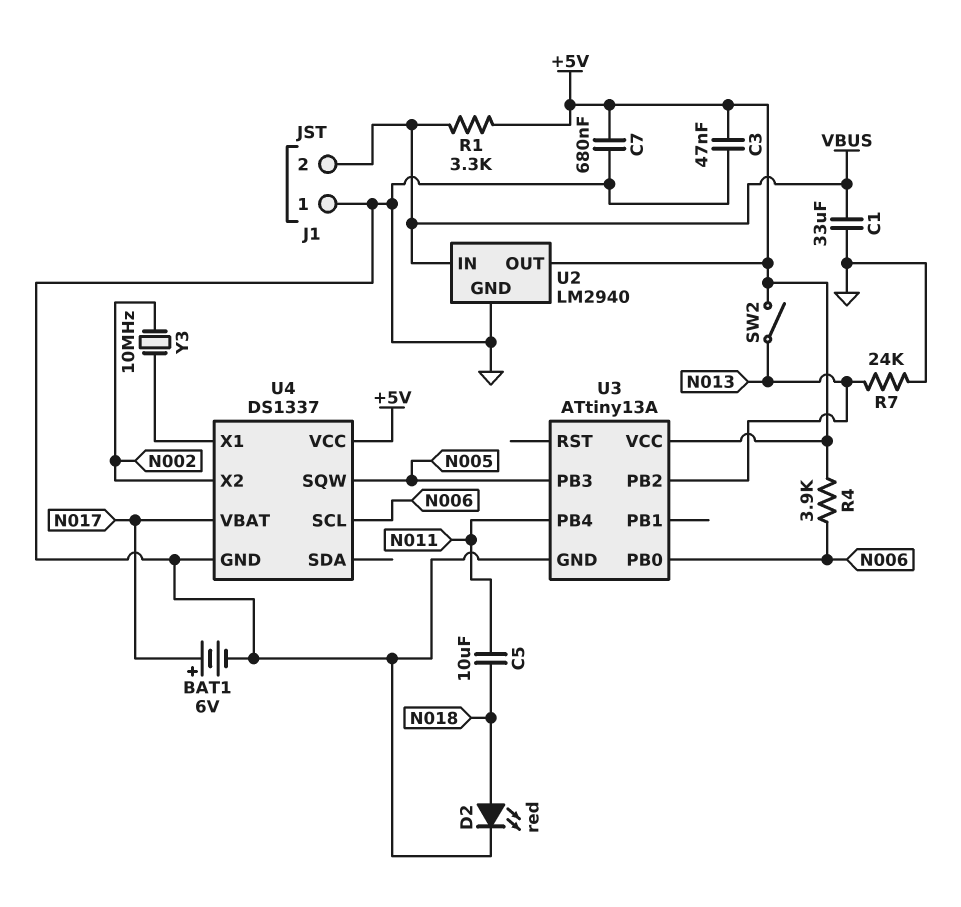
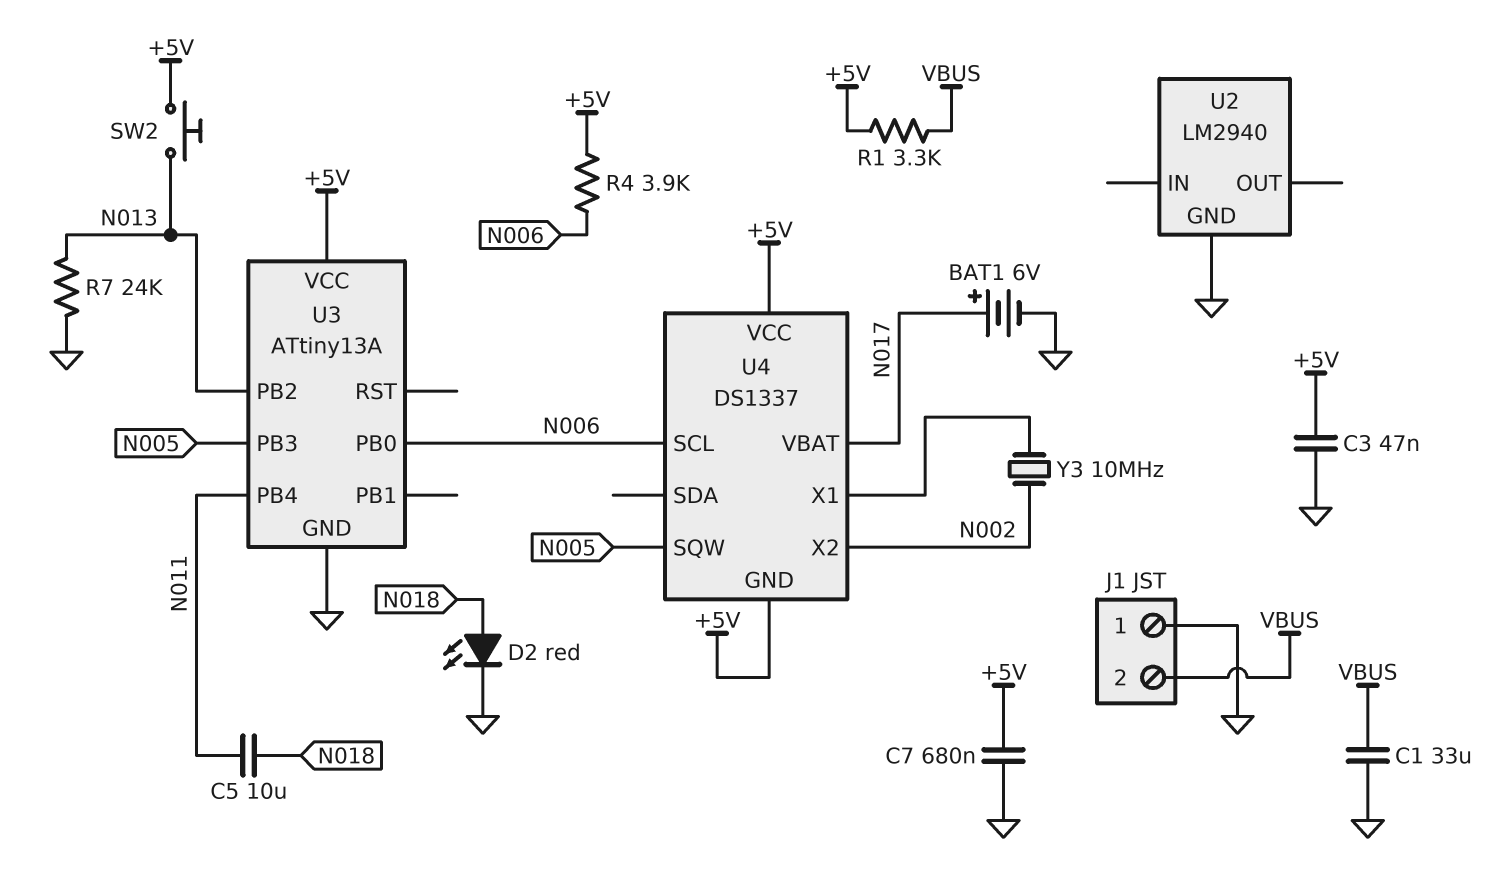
SW2: switch (+5V, N013) -> button (+5V, N013)
U2 pin IN: VBUS -> none
U2 pin OUT: +5V -> none
U4 pin GND: GND -> +5V

